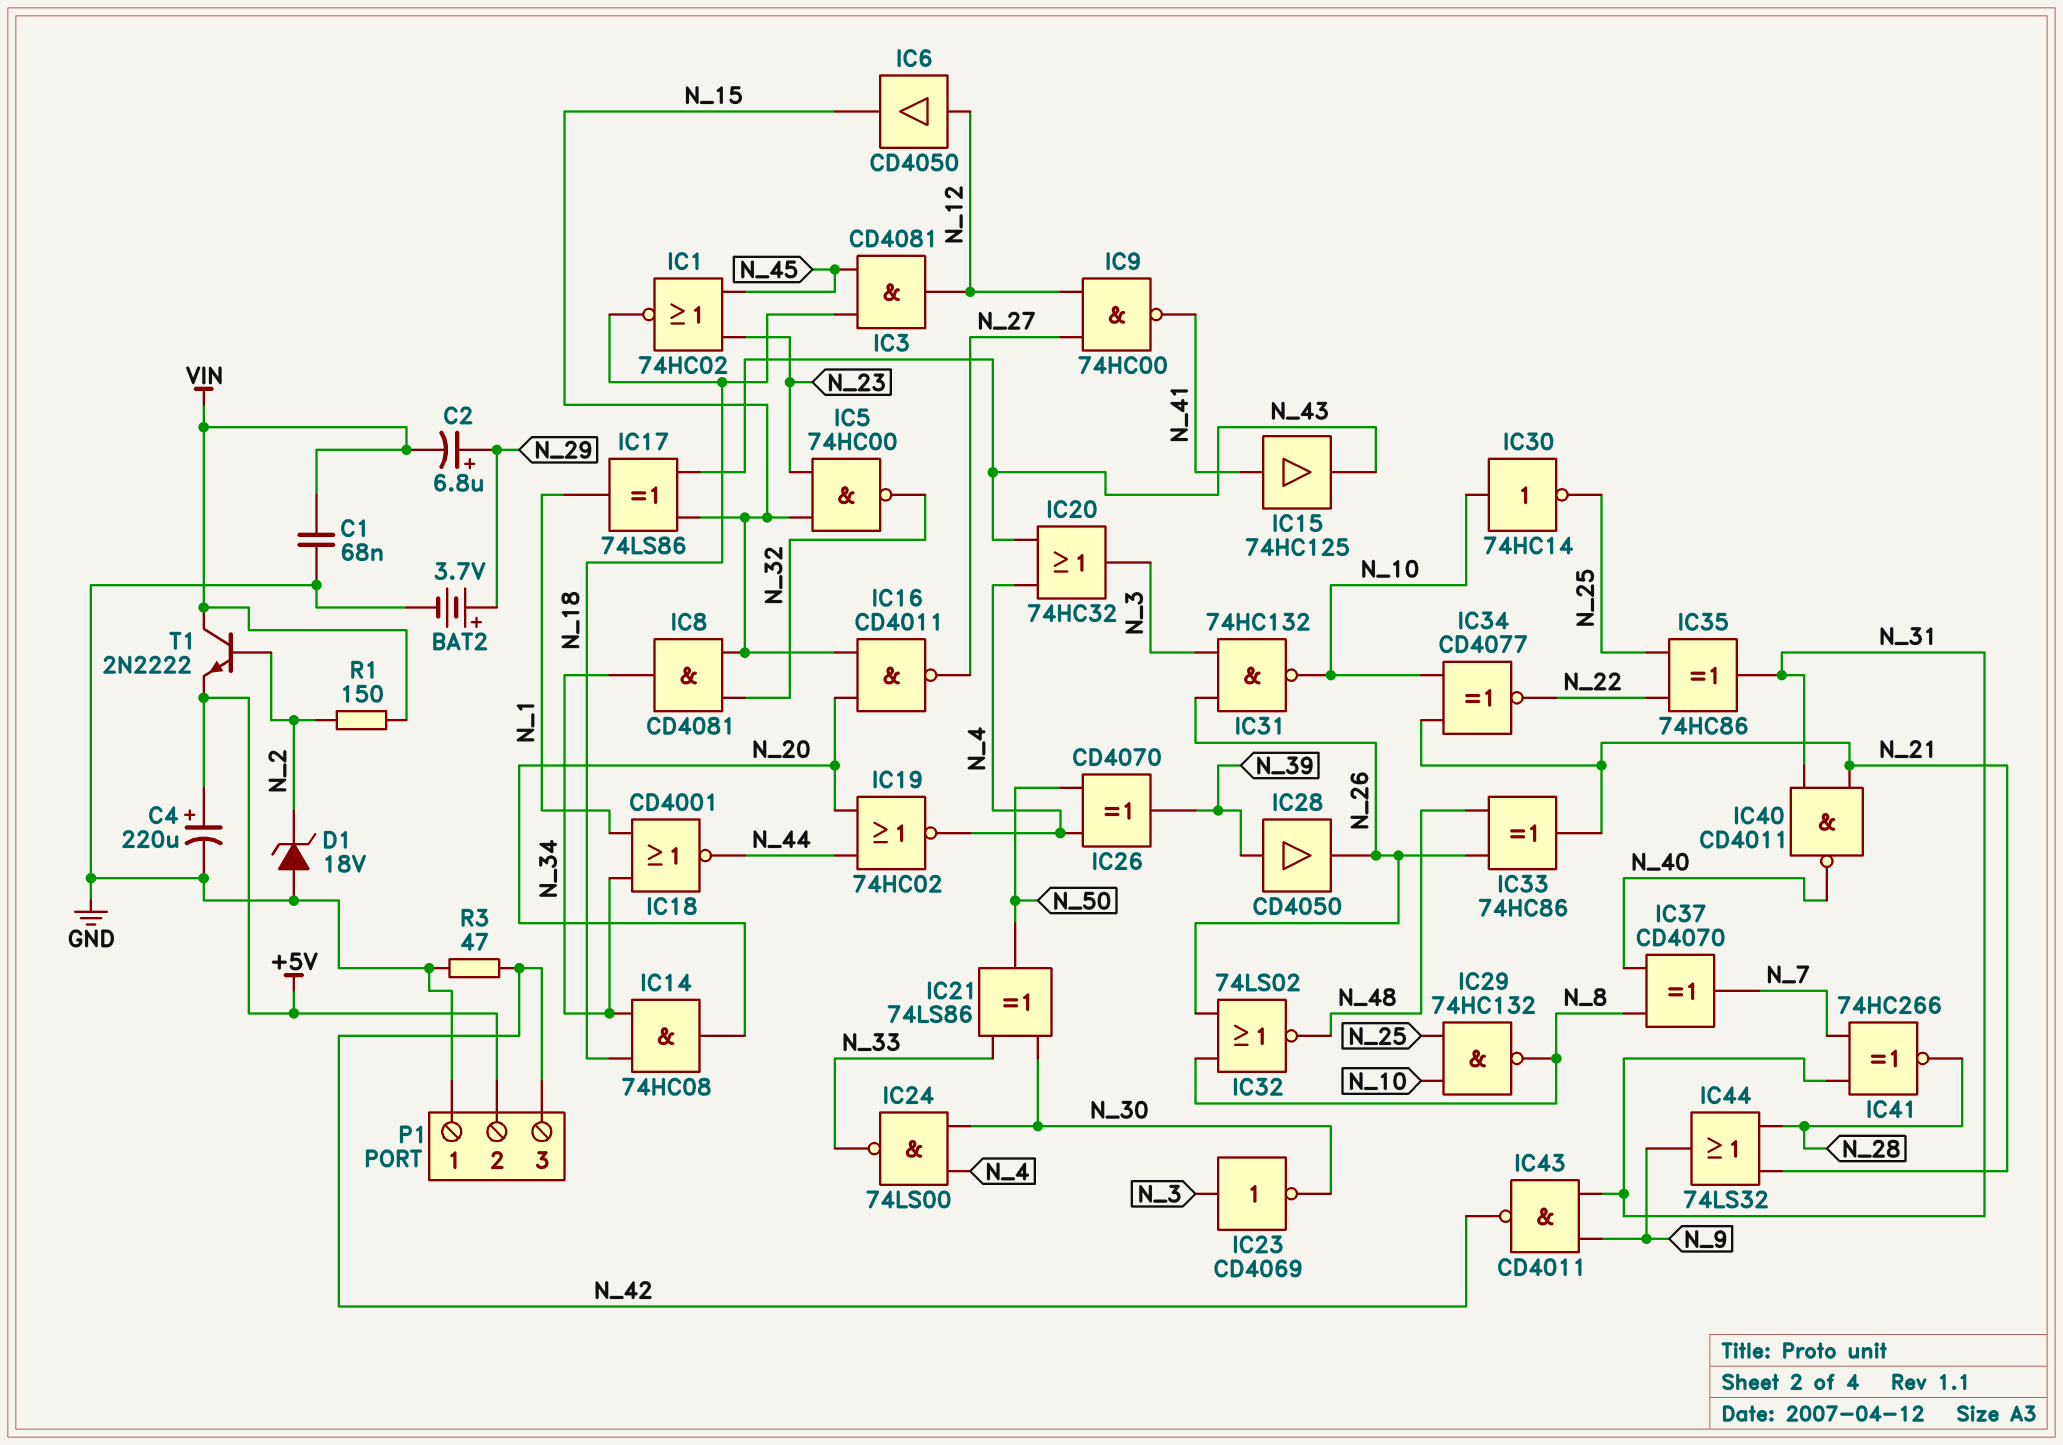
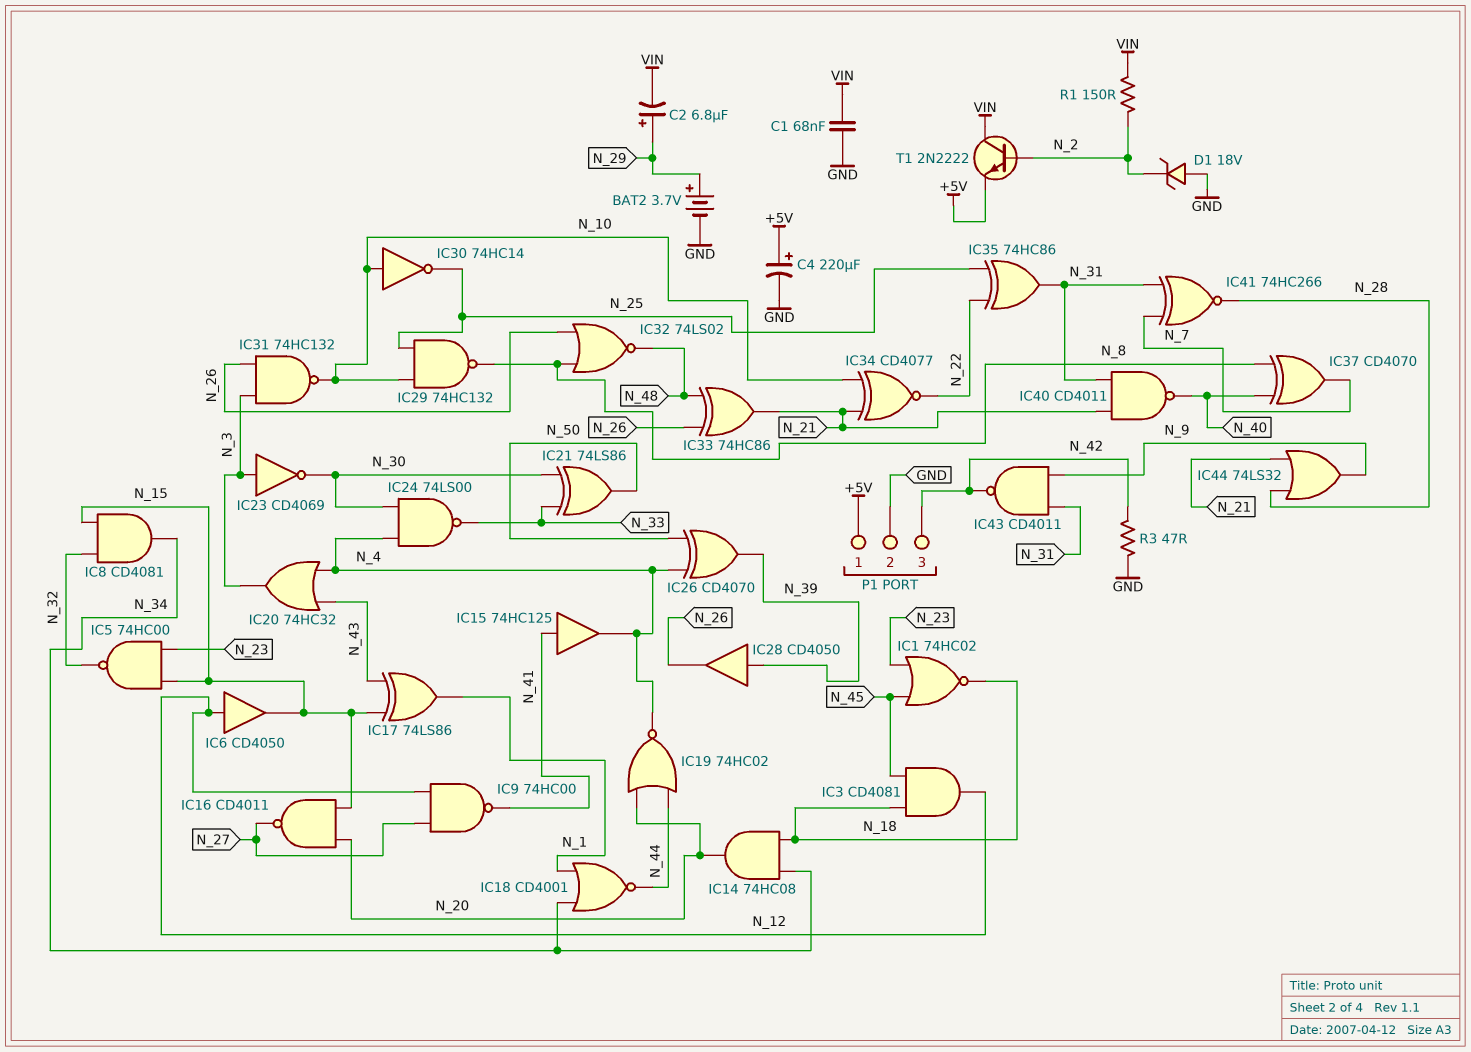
IC15: buffer 74HC125 (in N_41, out N_43) -> buffer 74HC125 (in N_41, out N_4)
P1 pin 1: GND -> +5V
P1 pin 2: +5V -> GND

